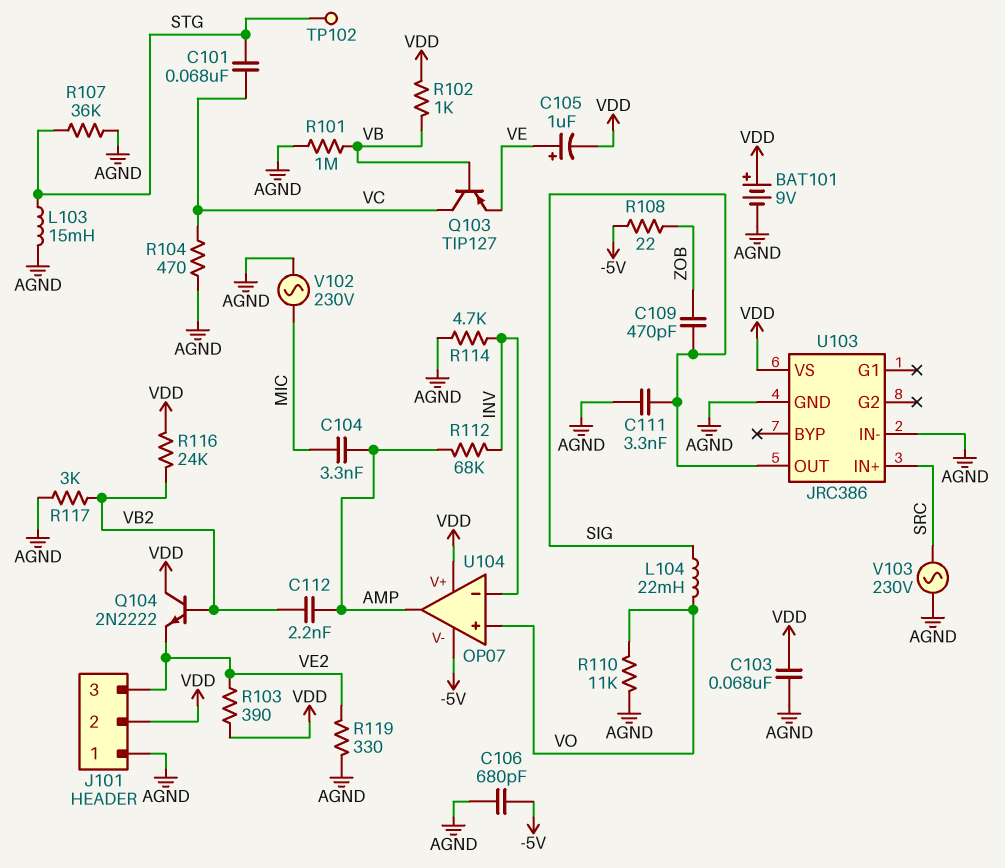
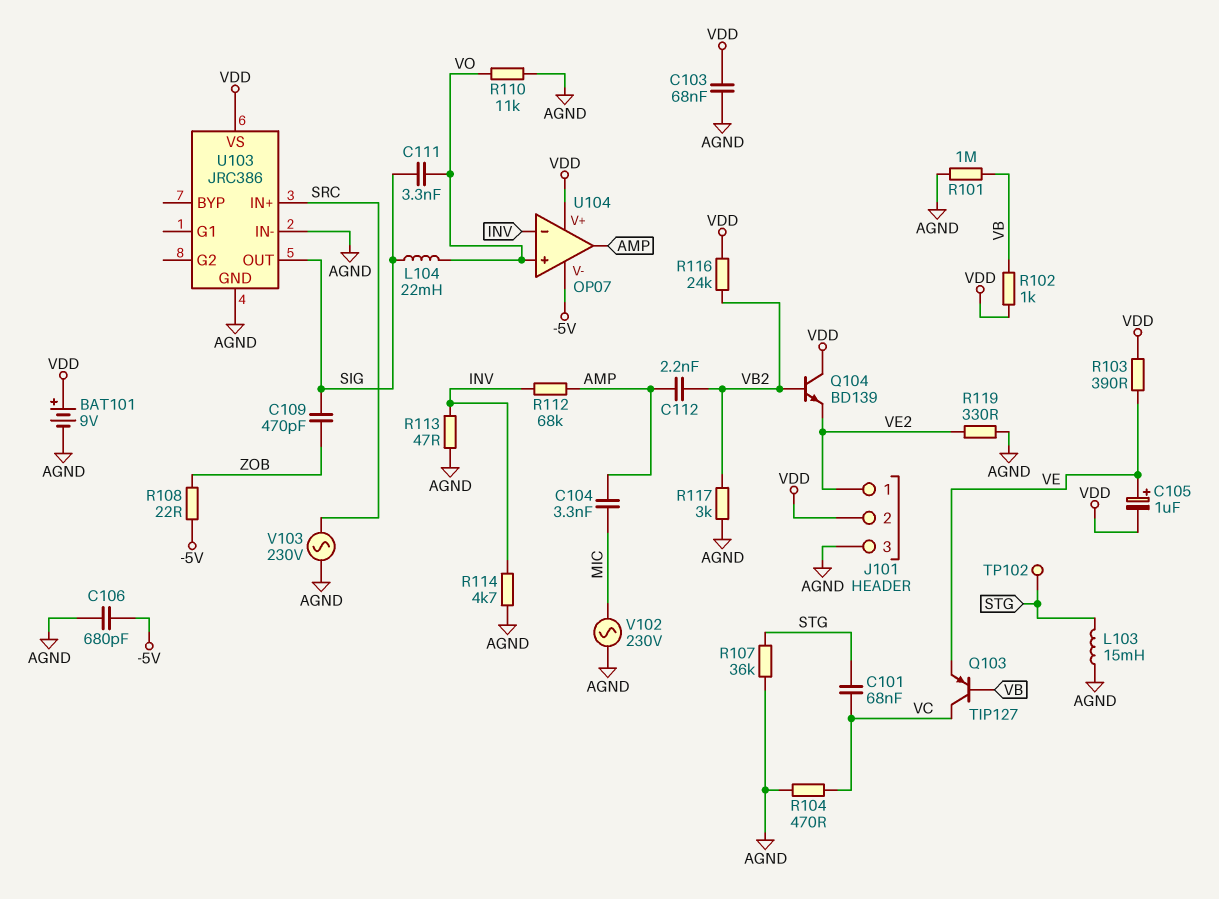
C111: 3.3nF (AGND, SIG) -> 3.3nF (SIG, VO)
J101 pin 1: AGND -> VE2
J101 pin 3: VE2 -> AGND
Q104: NPN 2N2222 (B VB2, C VDD, E VE2) -> NPN BD139 (B VB2, C VDD, E VE2)
R103: 390 (VDD, VE2) -> 390 (VDD, VE)
R113: none -> 47 (AGND, INV)

